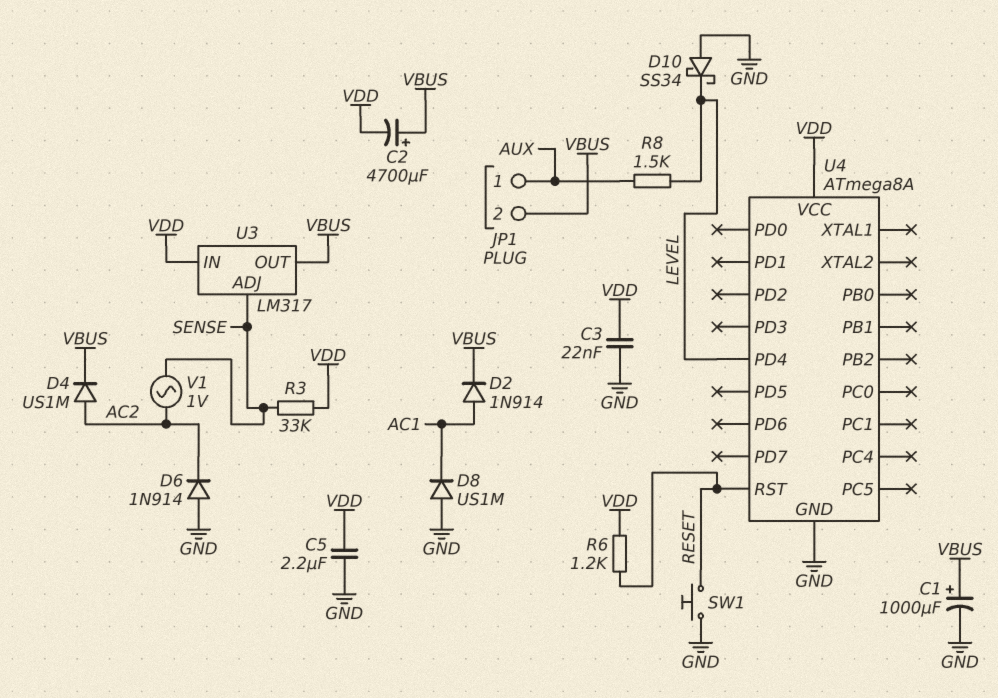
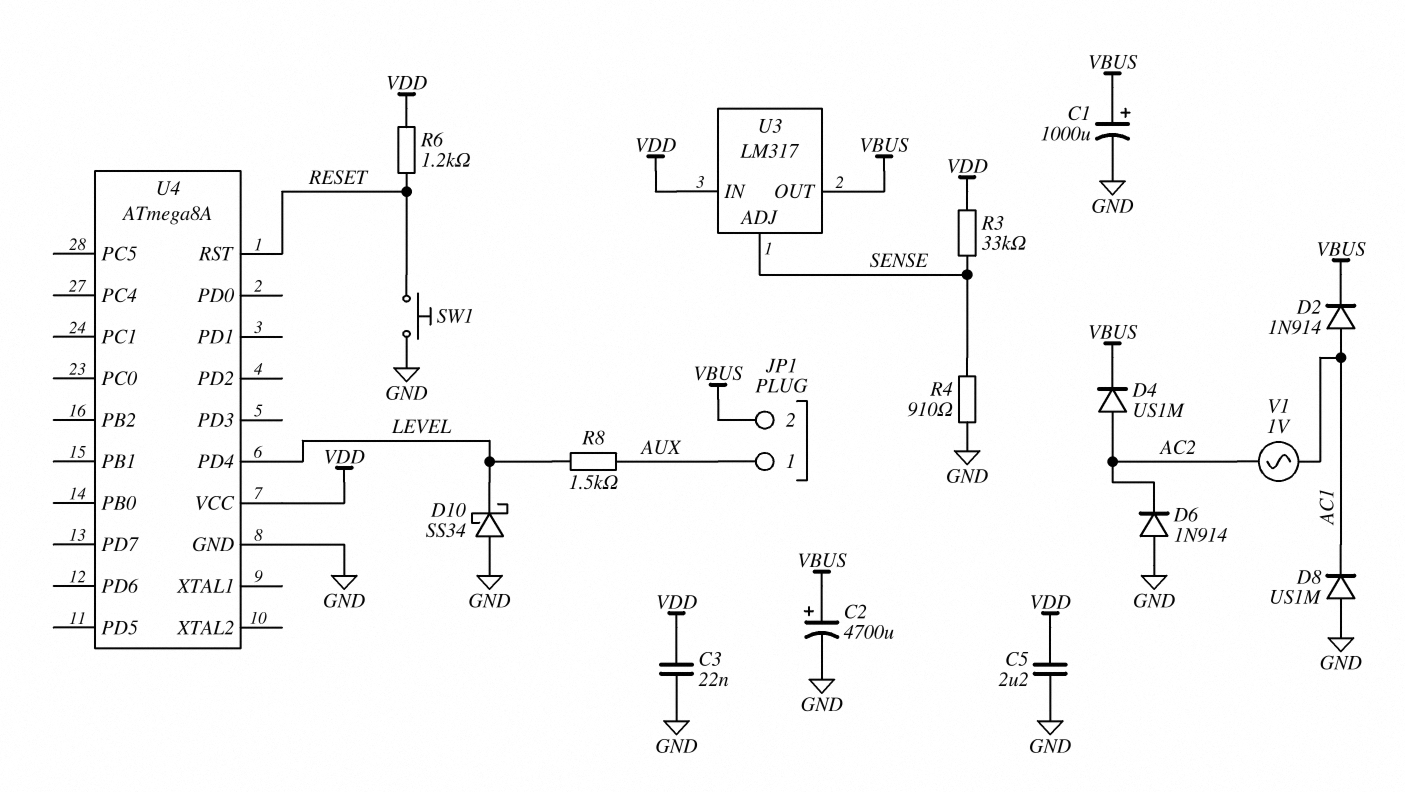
C2: 4700uF (plus VBUS, minus VDD) -> 4700uF (plus VBUS, minus GND)
R4: none -> 910 (GND, SENSE)
V1: AC 1V (AC2, SENSE) -> AC 1V (AC1, AC2)

